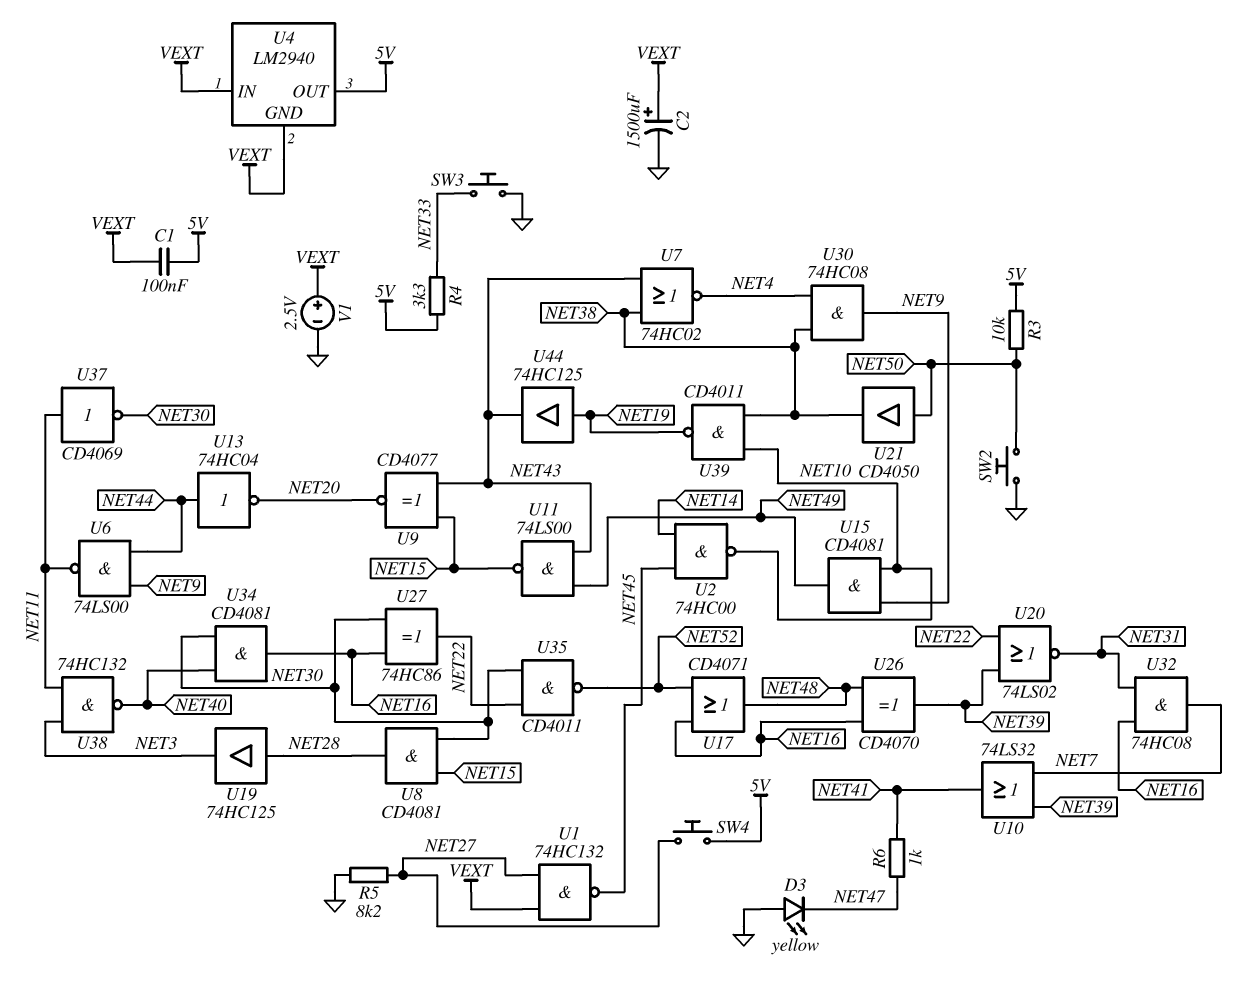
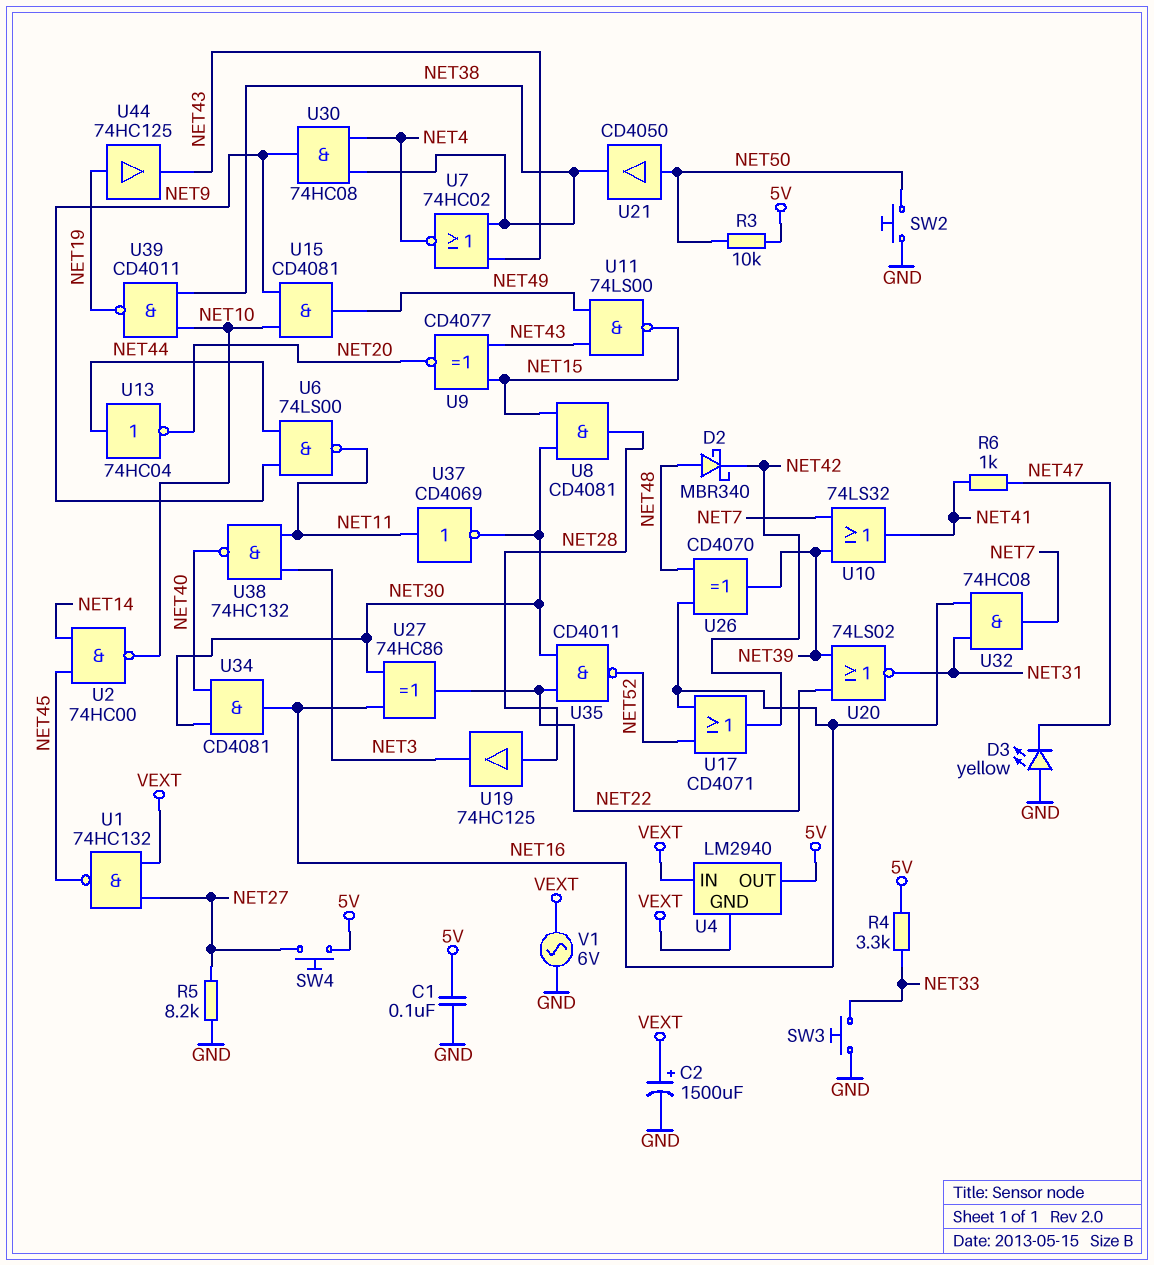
C1: 100nF (5V, VEXT) -> 100nF (5V, GND)
D2: none -> schottky MBR340 (A NET48, K NET42)
U17: OR CD4071 (in NET16, in NET52, out NET48) -> OR CD4071 (in NET16, in NET52, out NET42)
V1: 2.5V (plus VEXT, minus GND) -> AC 6V (GND, VEXT)

